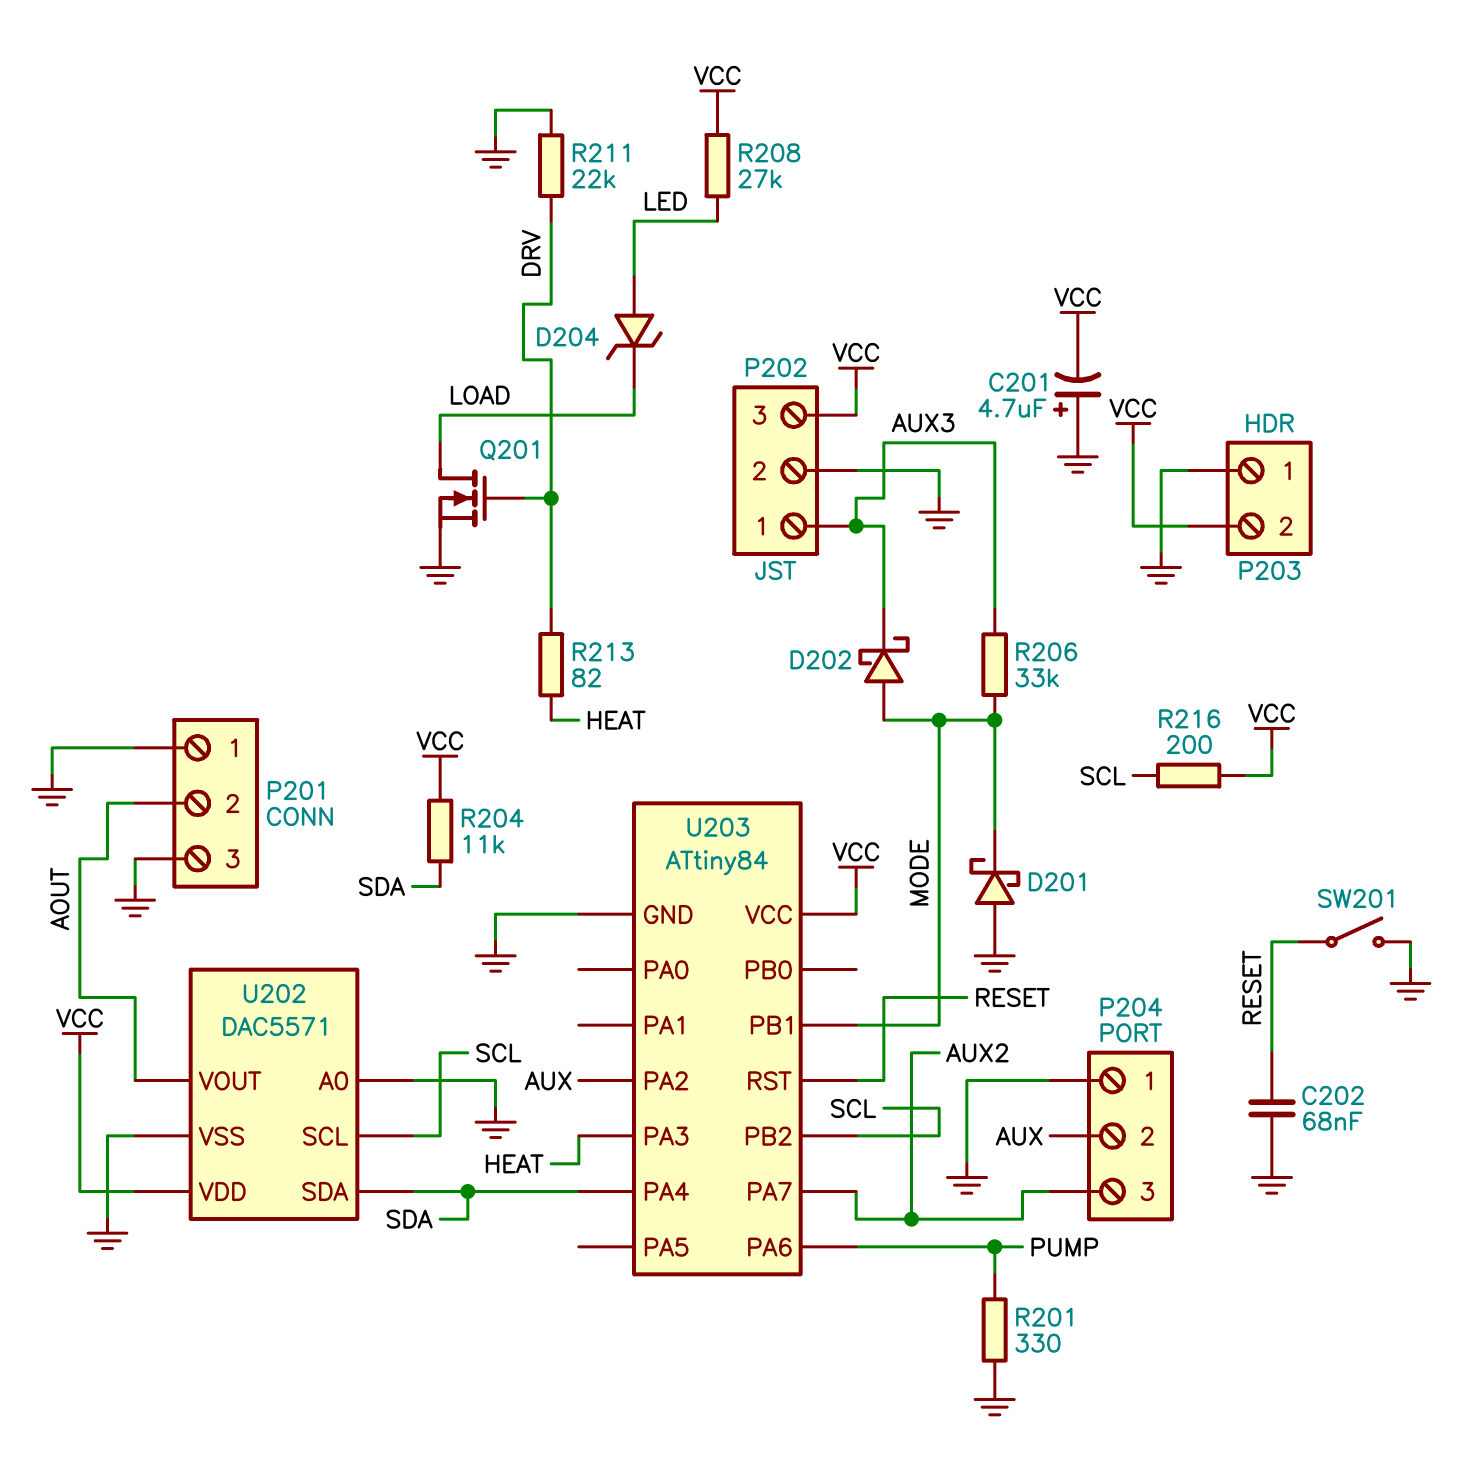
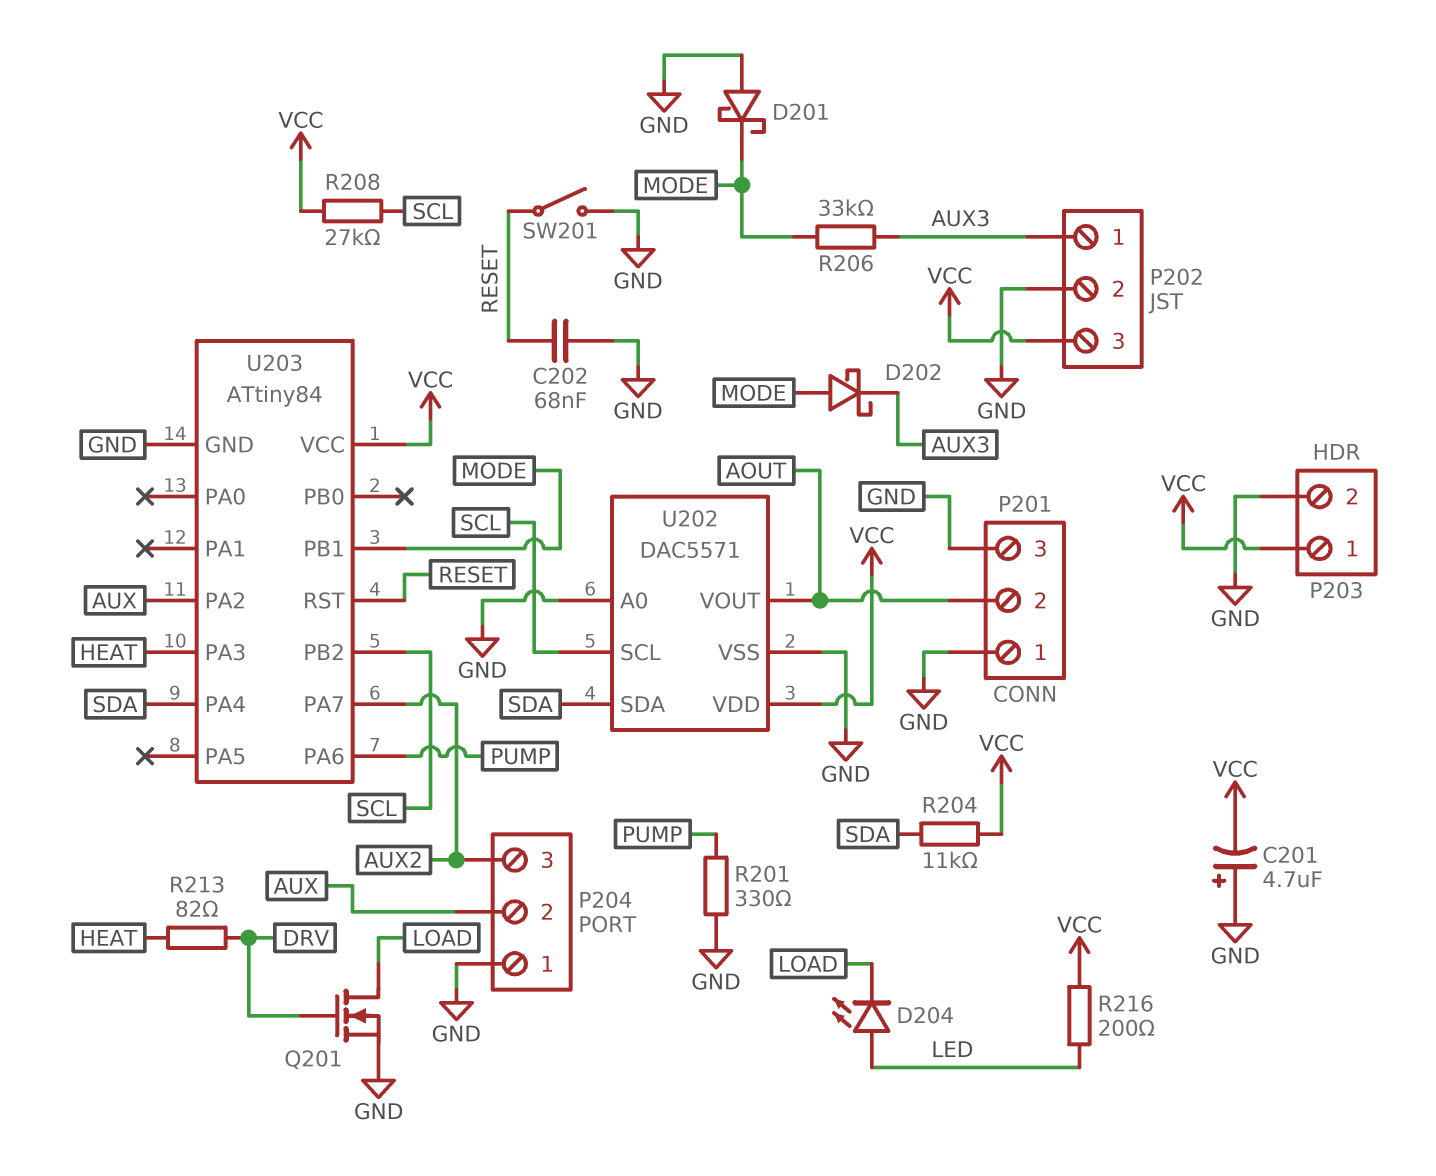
D204: zener (A LED, K LOAD) -> LED (A LED, K LOAD)
P203 pin 1: GND -> VCC
P203 pin 2: VCC -> GND
R208: 27k (LED, VCC) -> 27k (SCL, VCC)
R211: 22k (DRV, GND) -> none
R216: 200 (SCL, VCC) -> 200 (LED, VCC)

